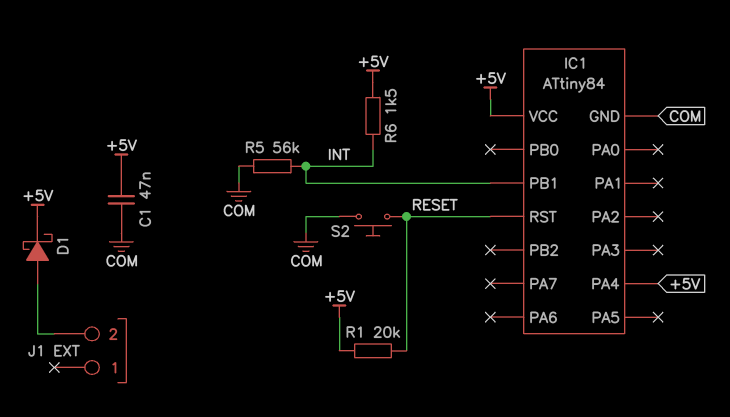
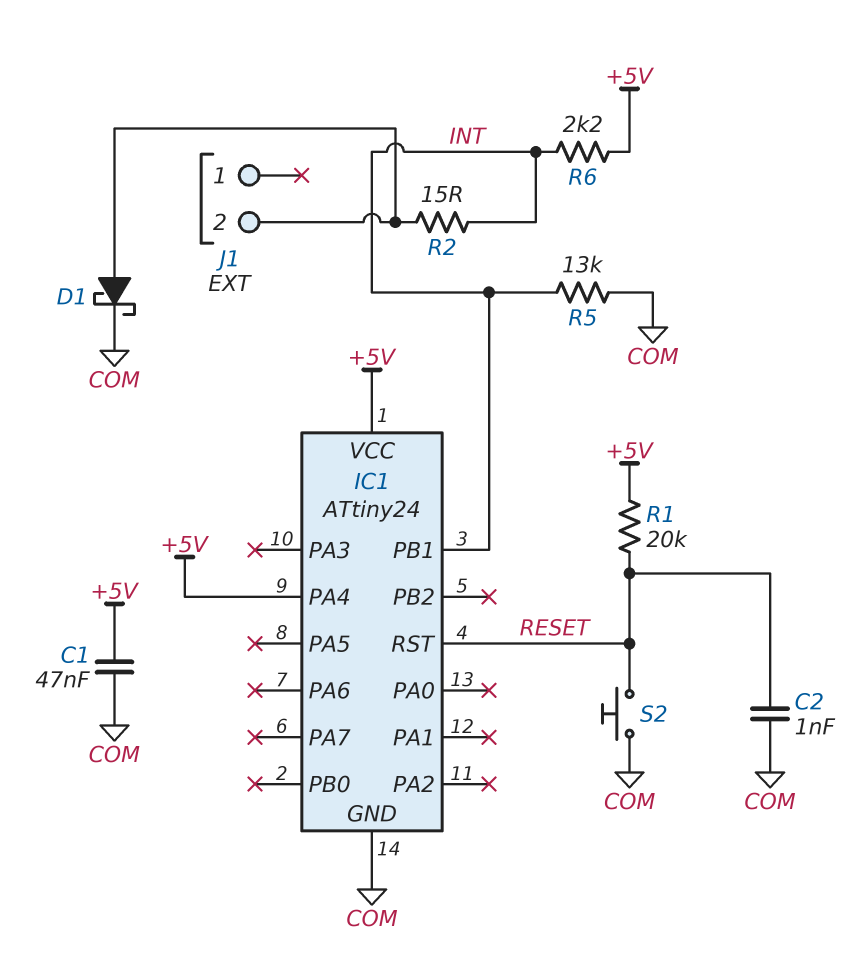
C2: none -> 1nF (COM, RESET)
D1: schottky (A J1/2, K +5V) -> schottky (A J1/2, K COM)
IC1: ATtiny84 -> ATtiny24
R2: none -> 15 (INT, J1/2)
R5: 56k (COM, INT) -> 13k (COM, INT)
R6: 1.5k (+5V, INT) -> 2.2k (+5V, INT)

